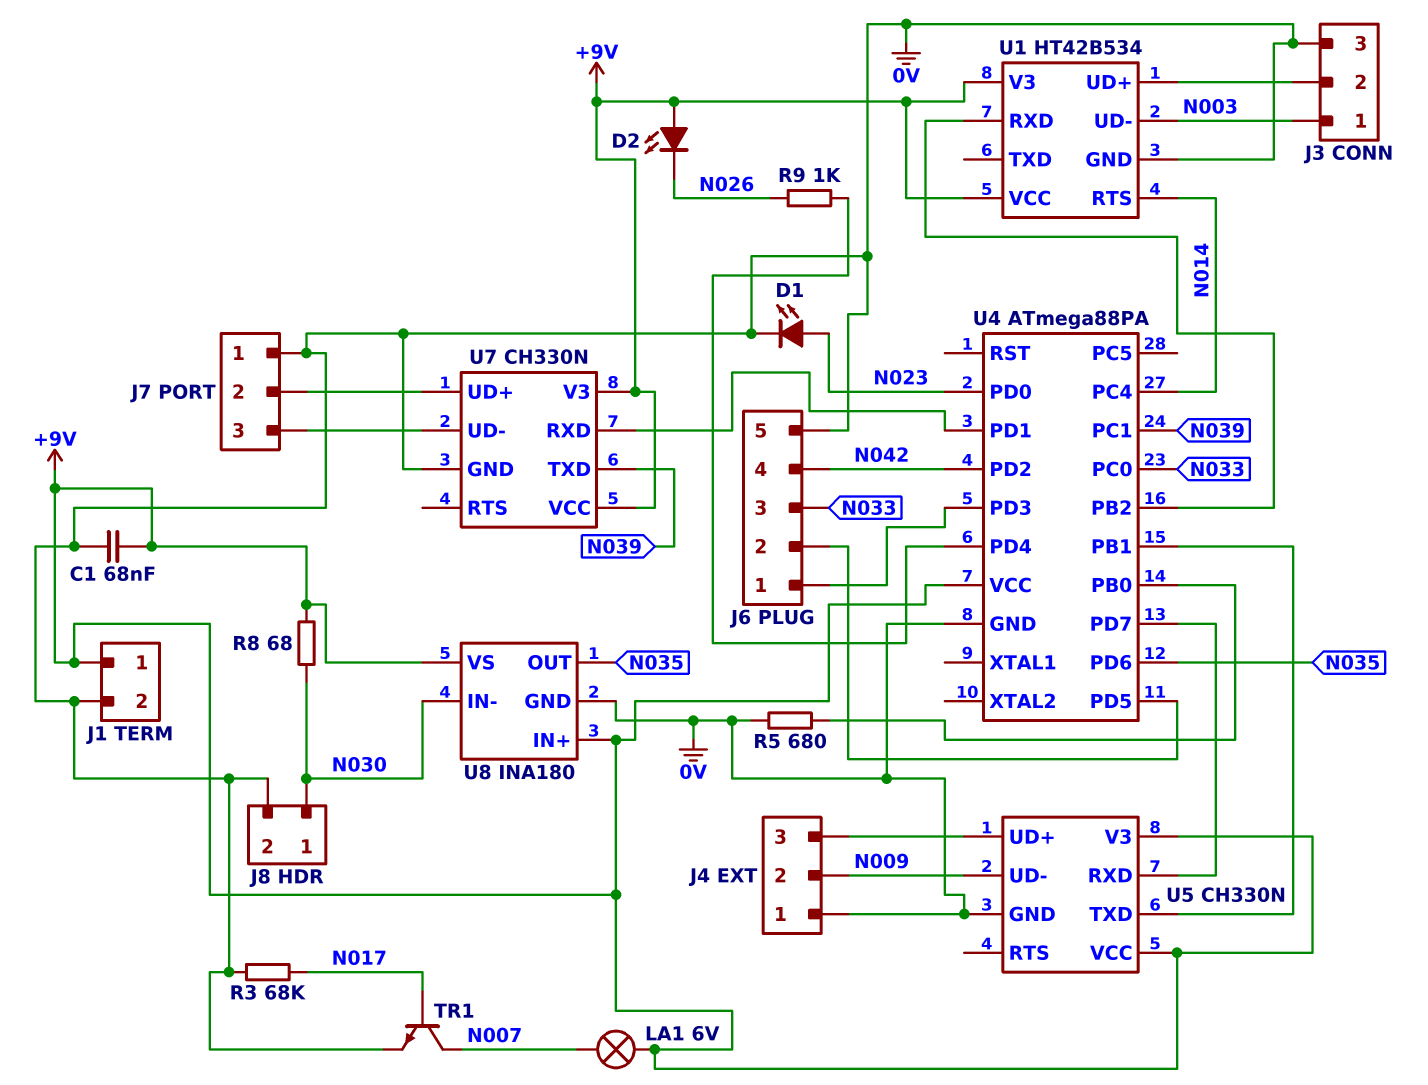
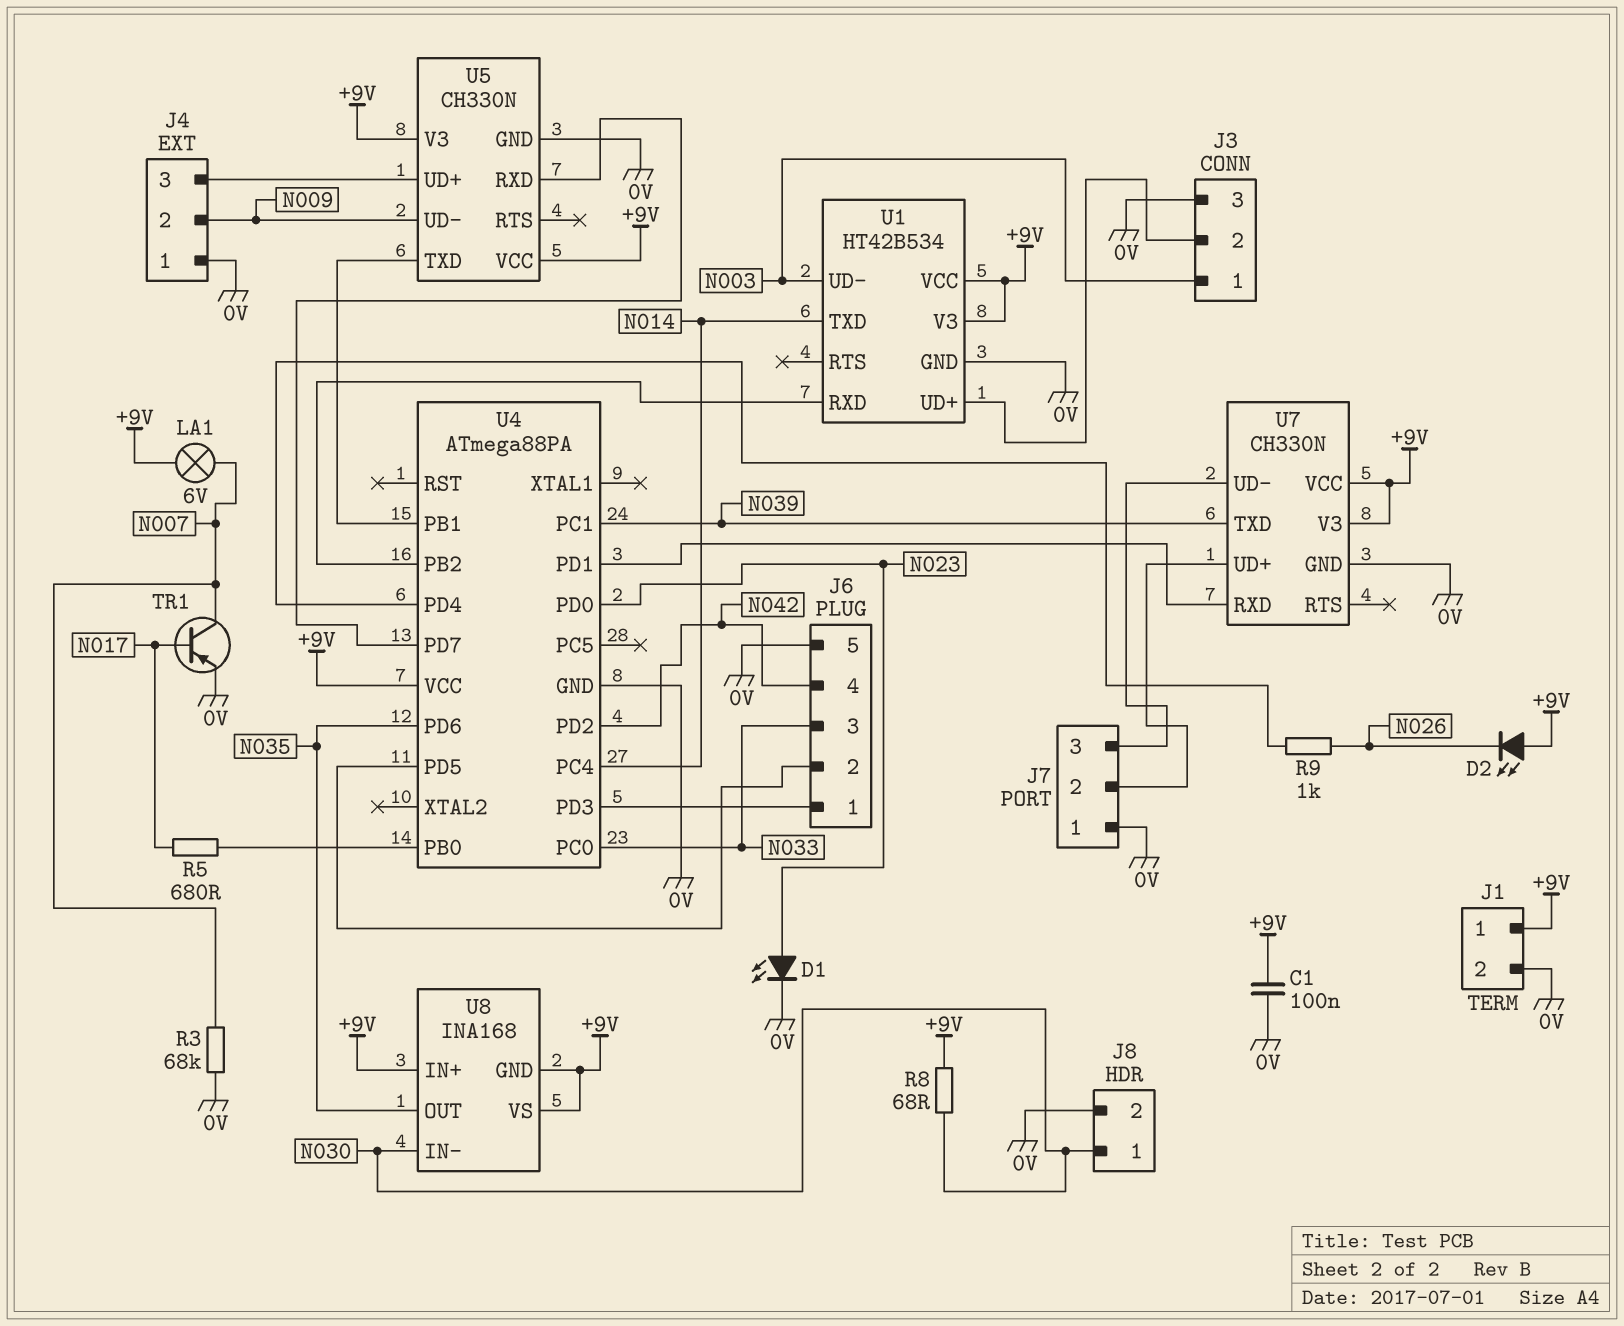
C1: 68nF (+9V, 0V) -> 100nF (+9V, 0V)
R3: 68k (0V, N017) -> 68k (0V, N007)
R5: 680 (0V, U4/PB0) -> 680 (N017, U4/PB0)
TR1: NPN (B N017, C N007, E 0V) -> PNP (B N017, C N007, E 0V)
U1 pin RTS: N014 -> none
U1 pin TXD: none -> N014
U8: INA180 -> INA168
U8 pin GND: 0V -> +9V

